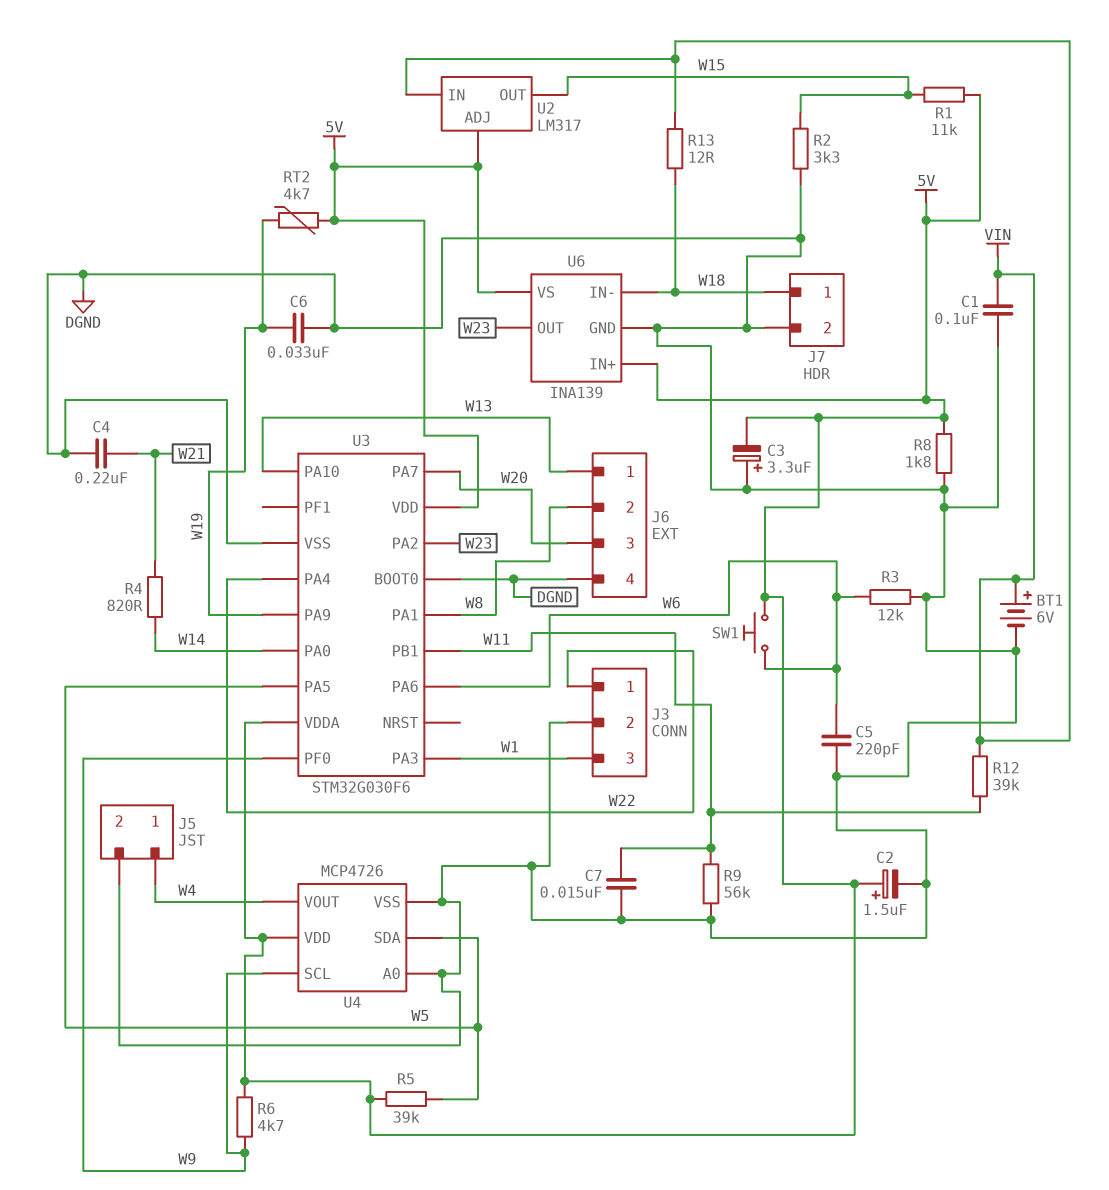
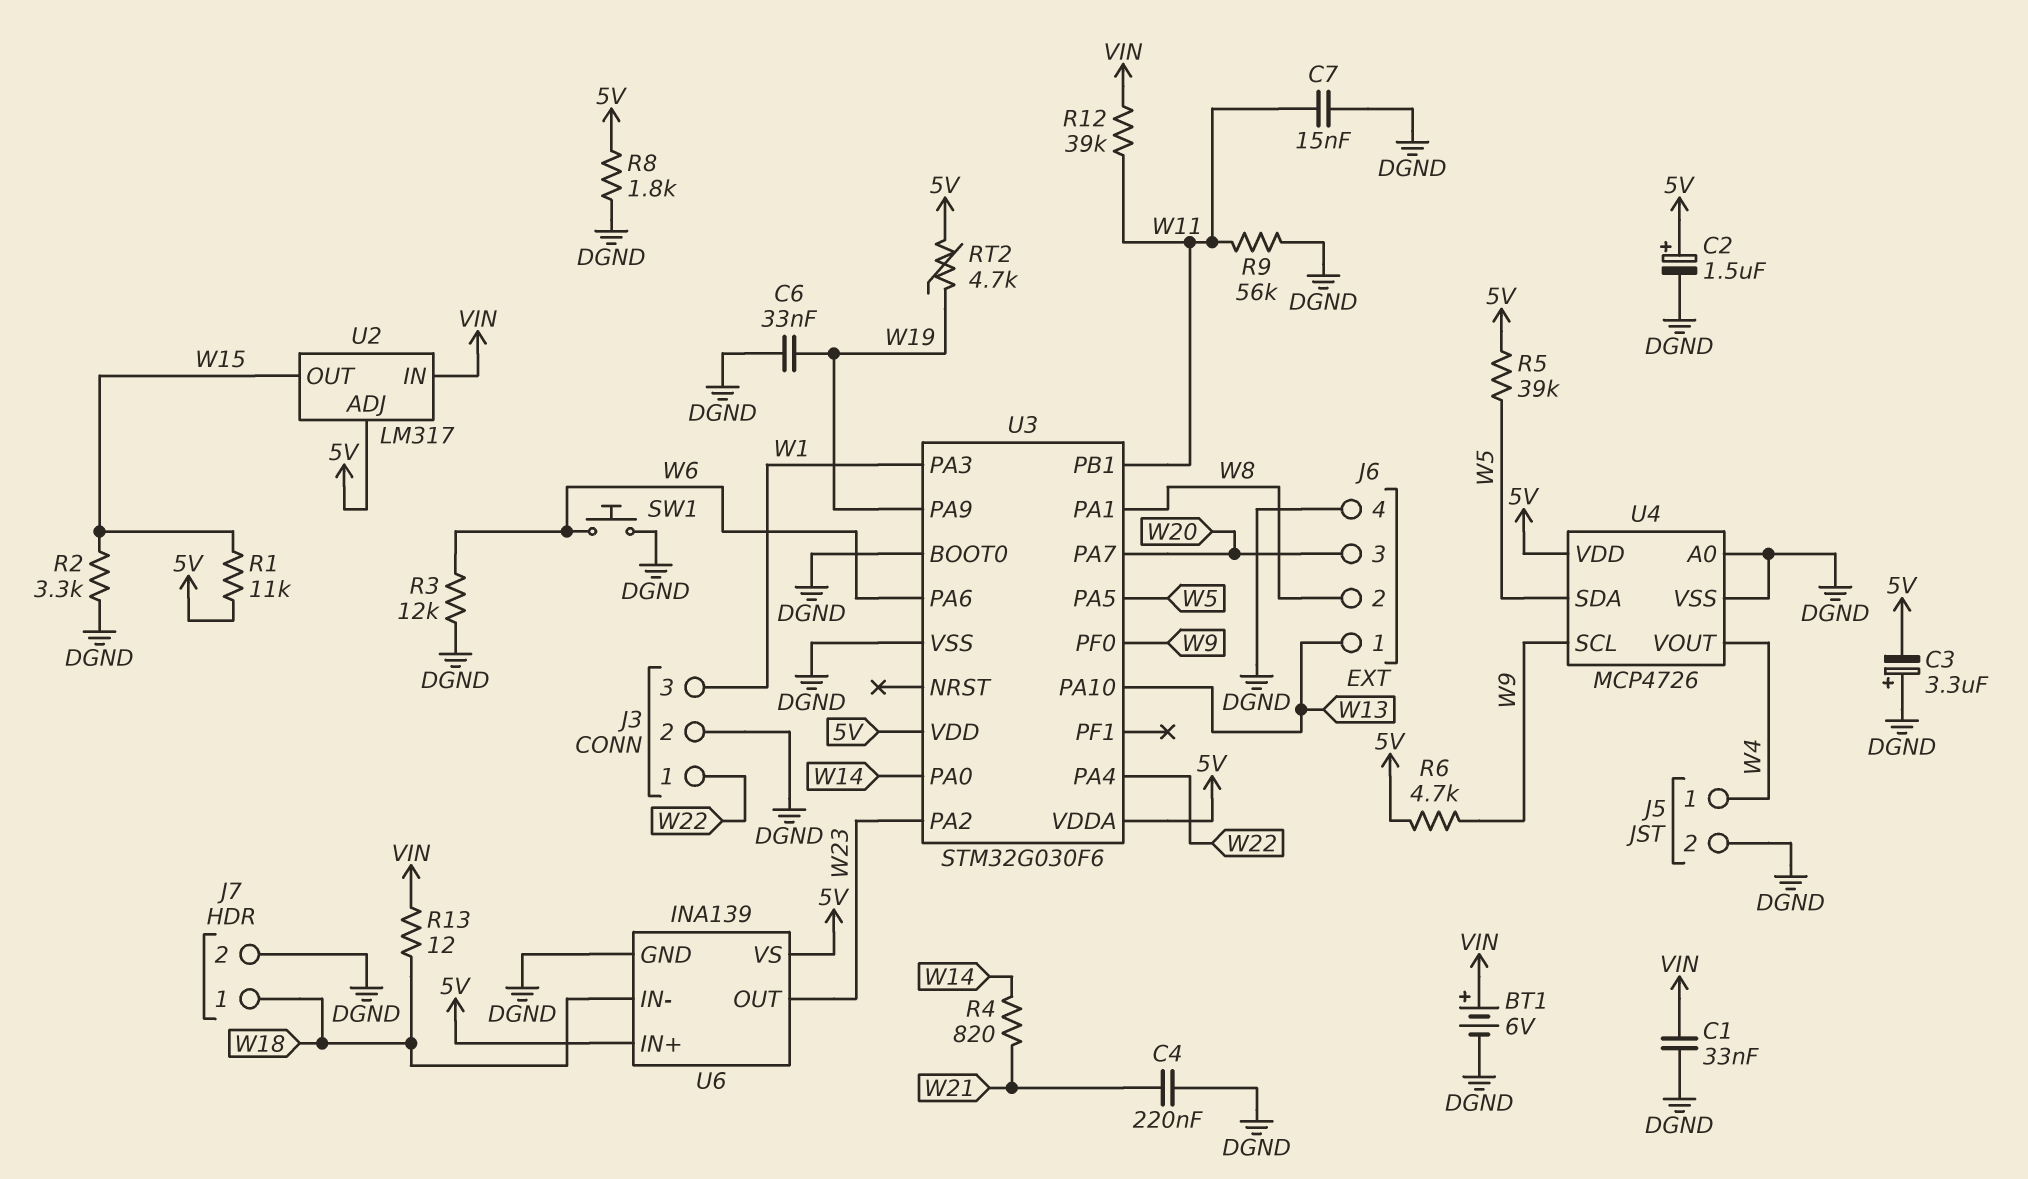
C1: 100nF (DGND, VIN) -> 33nF (DGND, VIN)
C5: 220pF (DGND, W6) -> none
SW1: button (5V, W6) -> button (DGND, W6)

